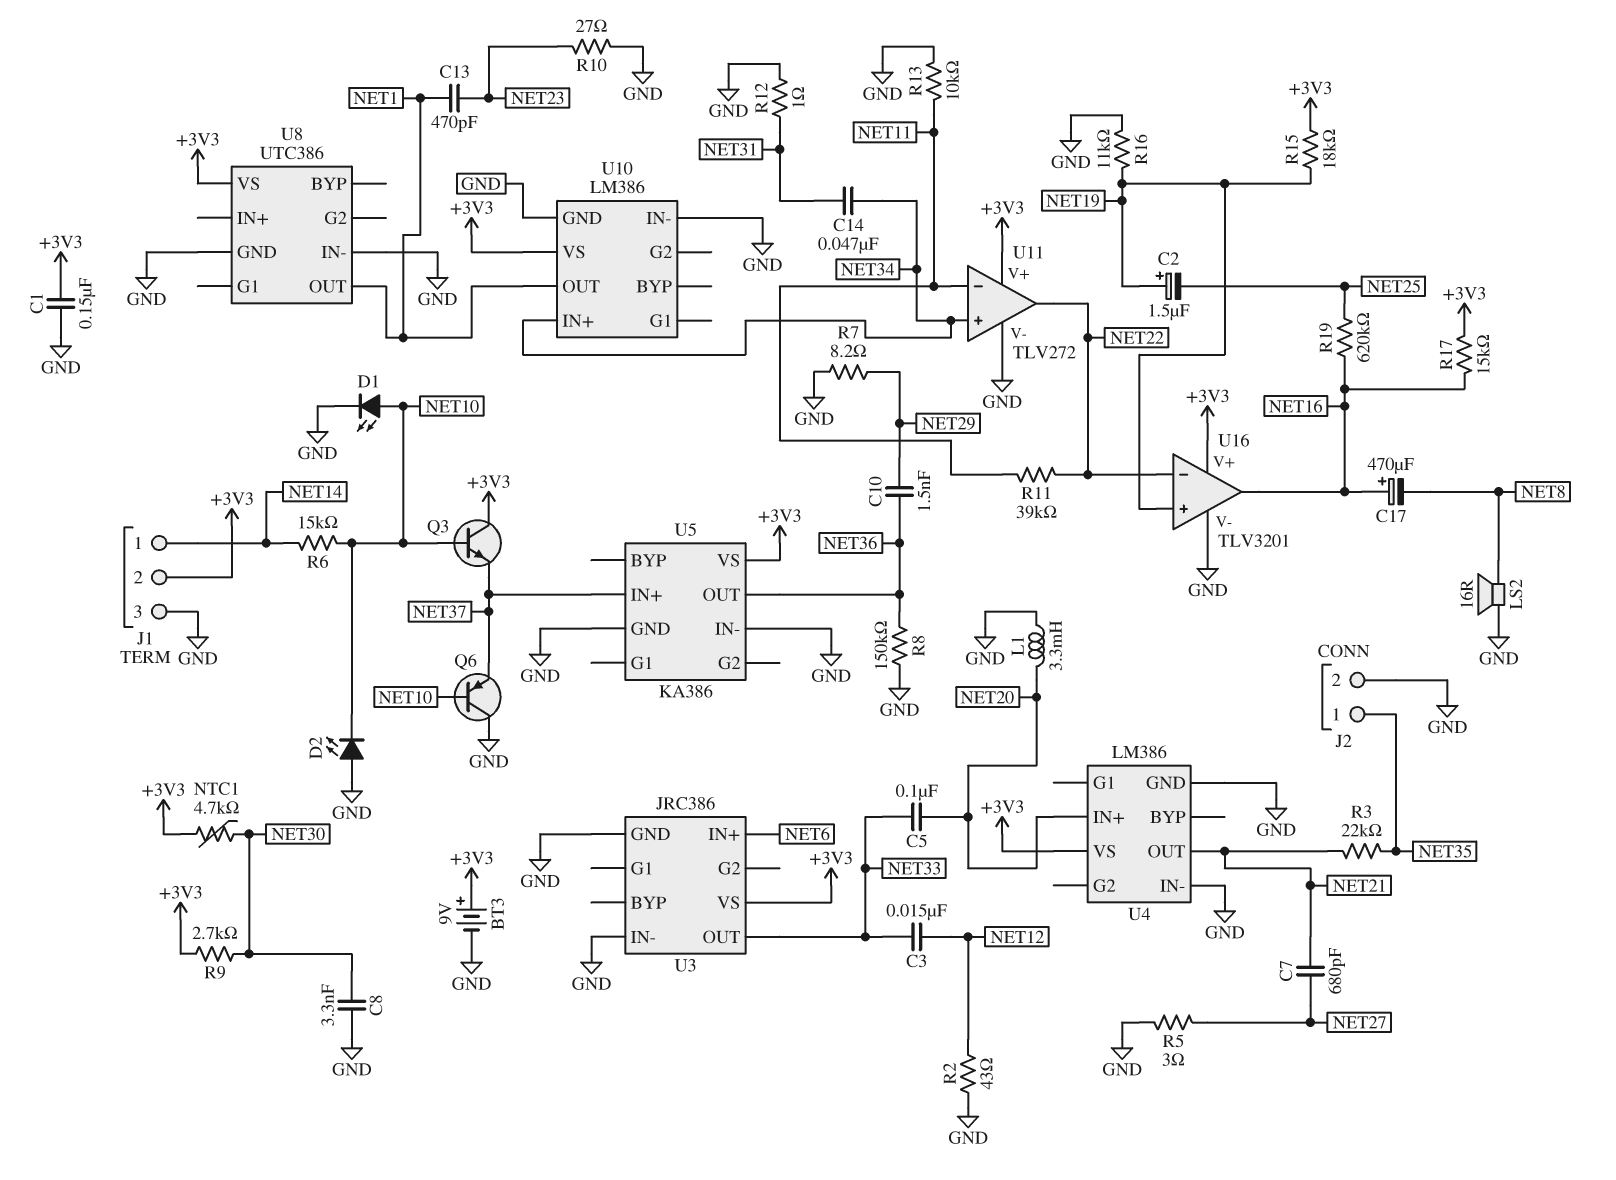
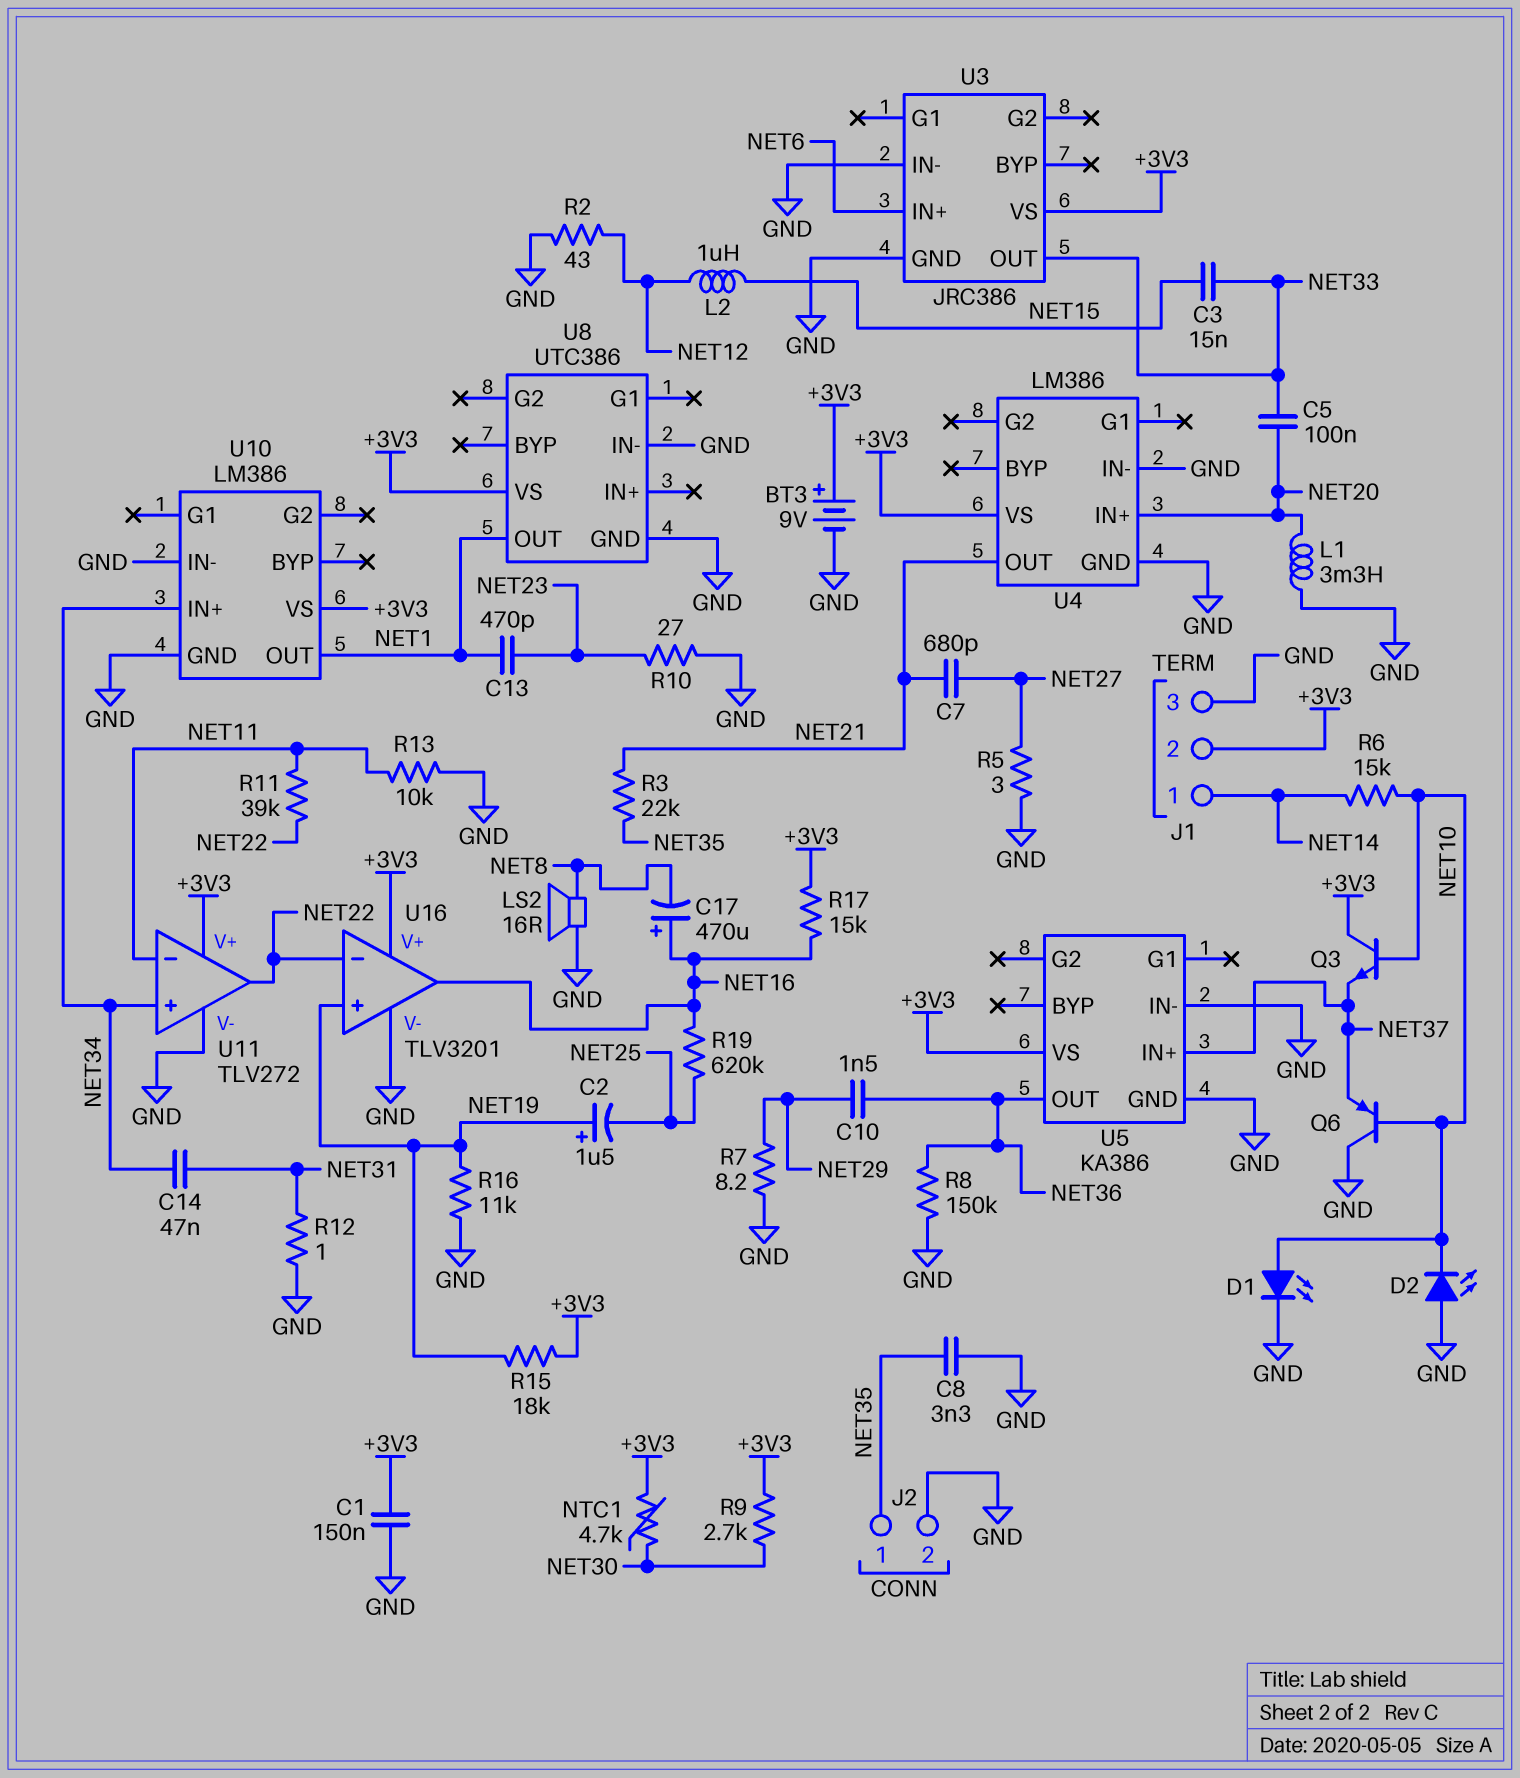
C3: 15nF (NET12, NET33) -> 15nF (NET15, NET33)
C8: 3.3nF (GND, NET30) -> 3.3nF (GND, NET35)
L2: none -> 1uH (NET12, NET15)

